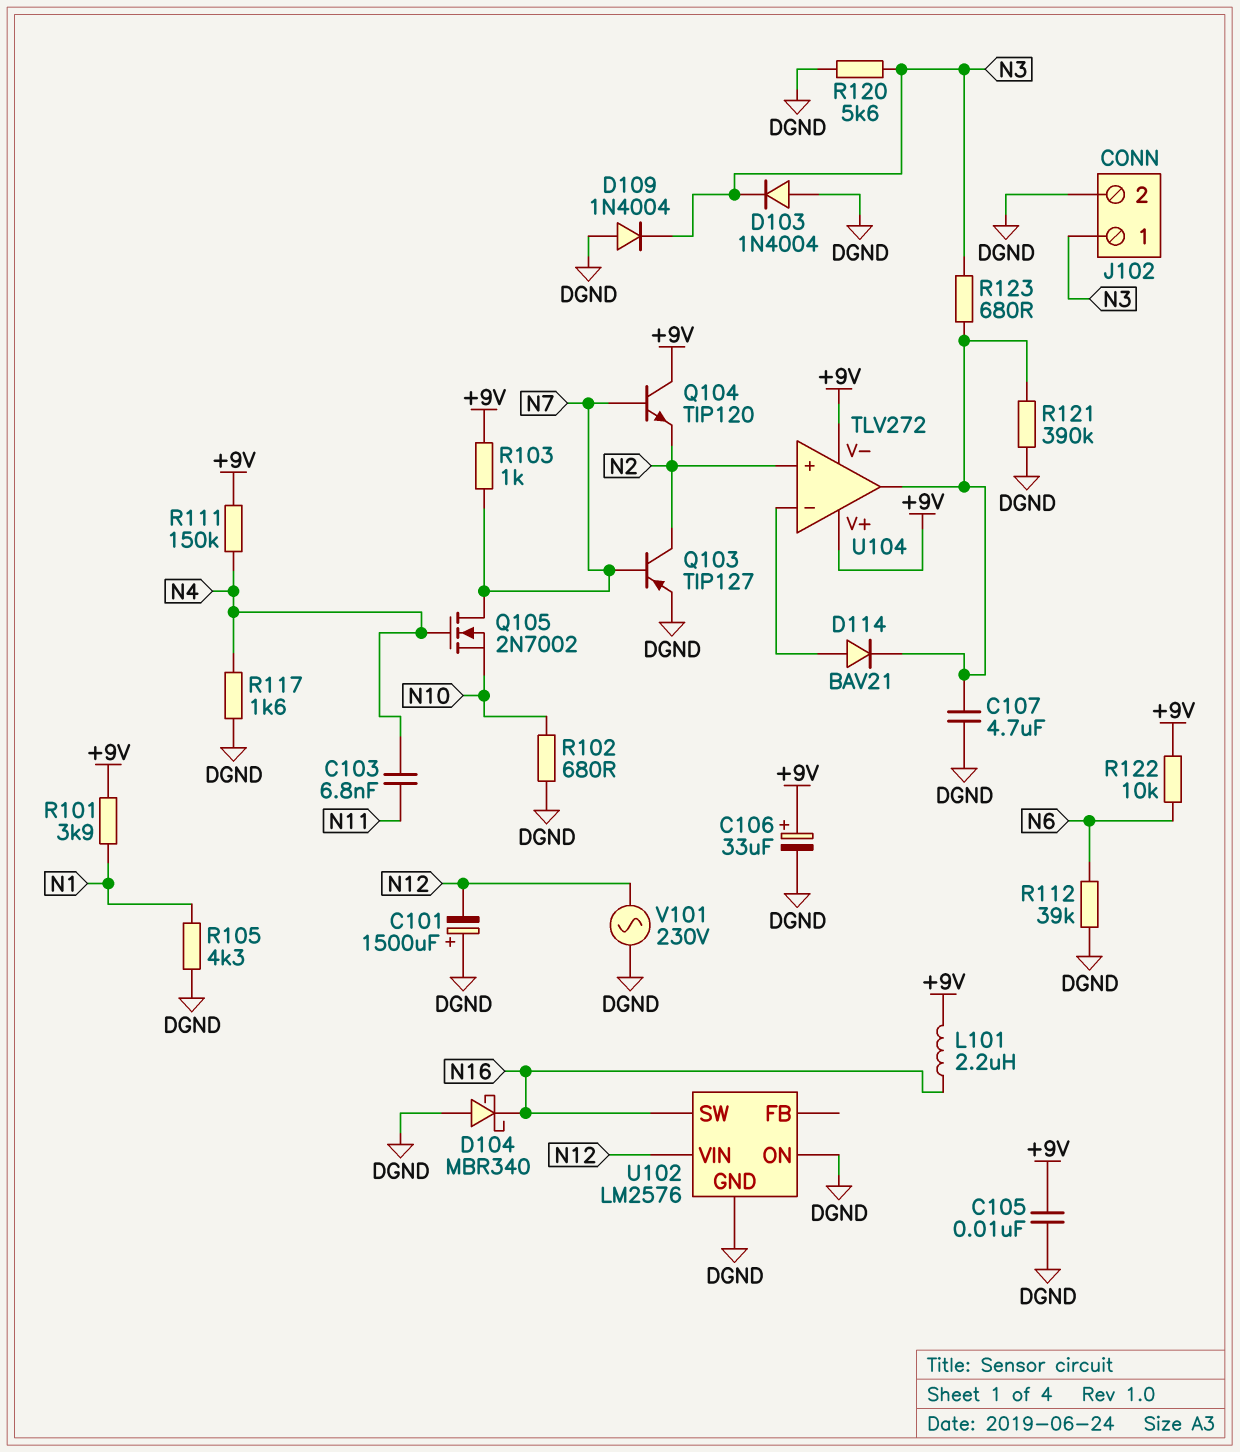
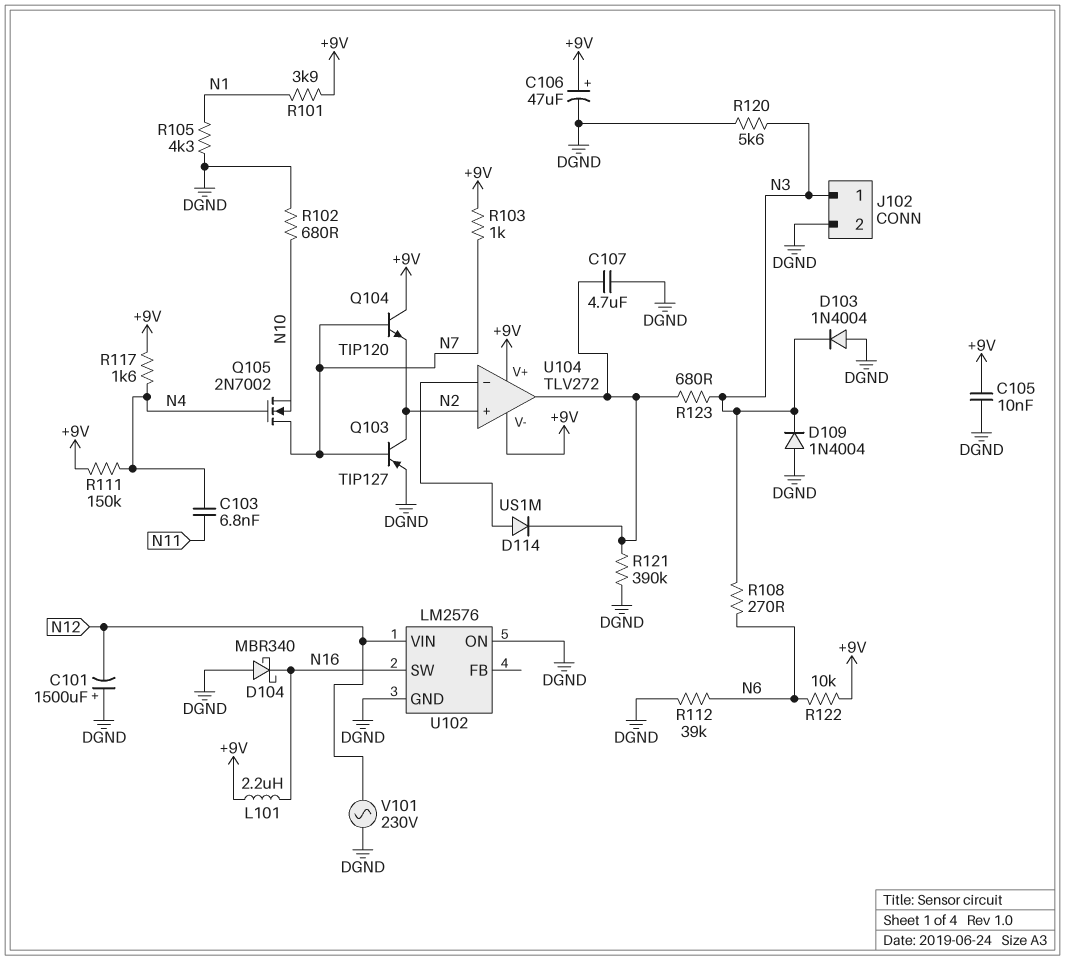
C106: 33uF (plus +9V, minus DGND) -> 47uF (plus +9V, minus DGND)
D114: diode BAV21 (A U104/in-, K U104/out) -> diode US1M (A U104/in-, K U104/out)
R108: none -> 270 (N3, N6)
R117: 1.6k (DGND, N4) -> 1.6k (+9V, N4)

